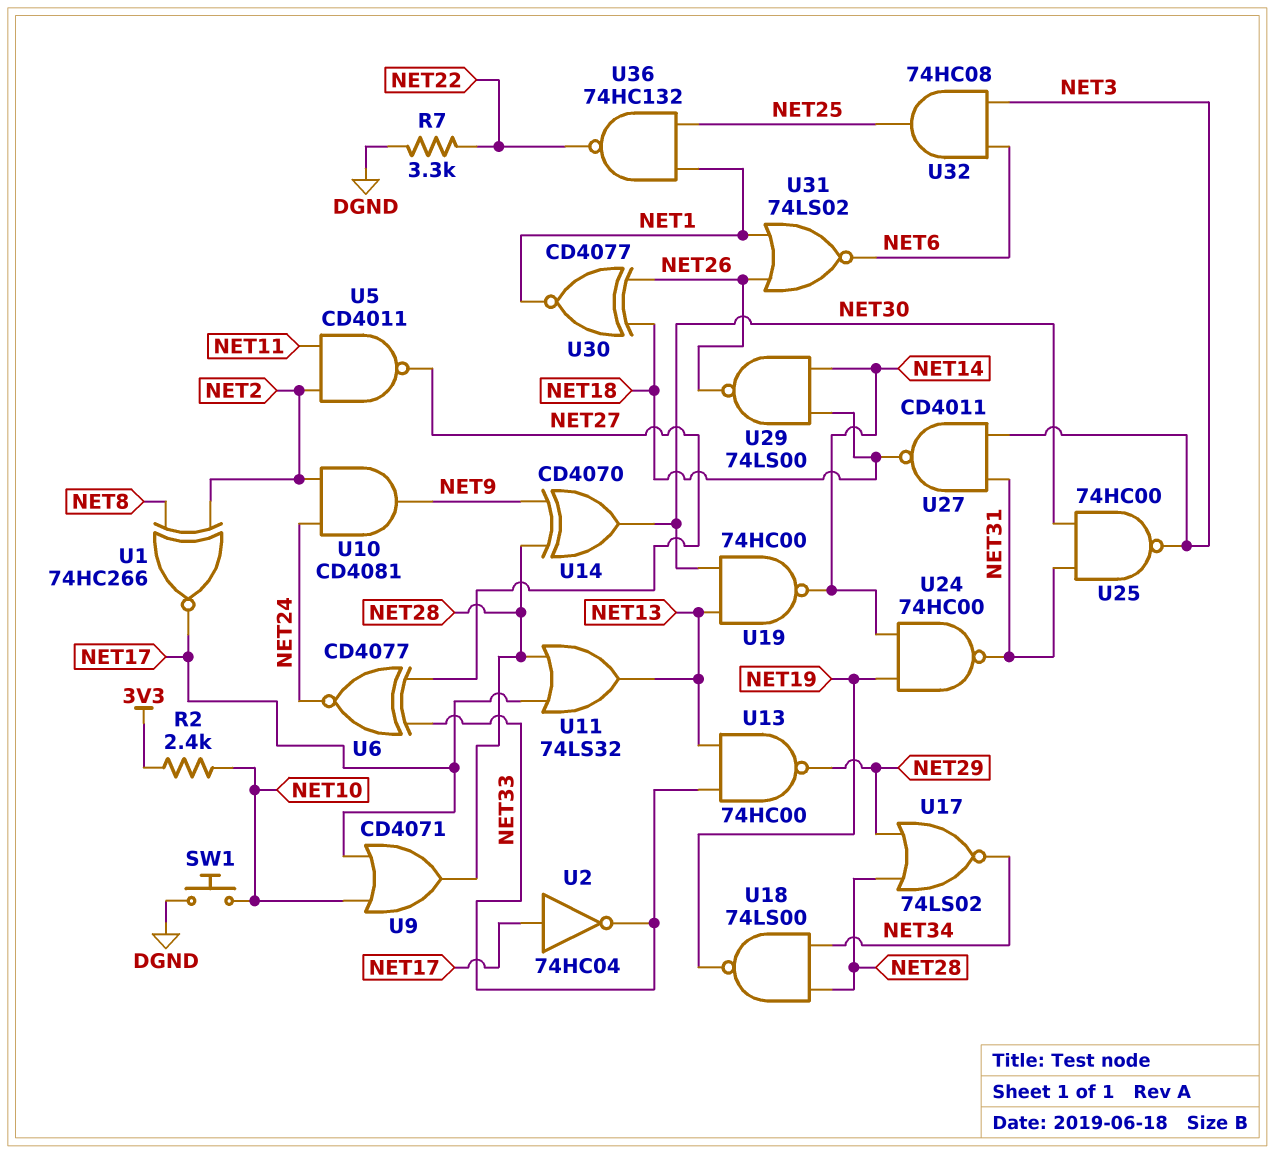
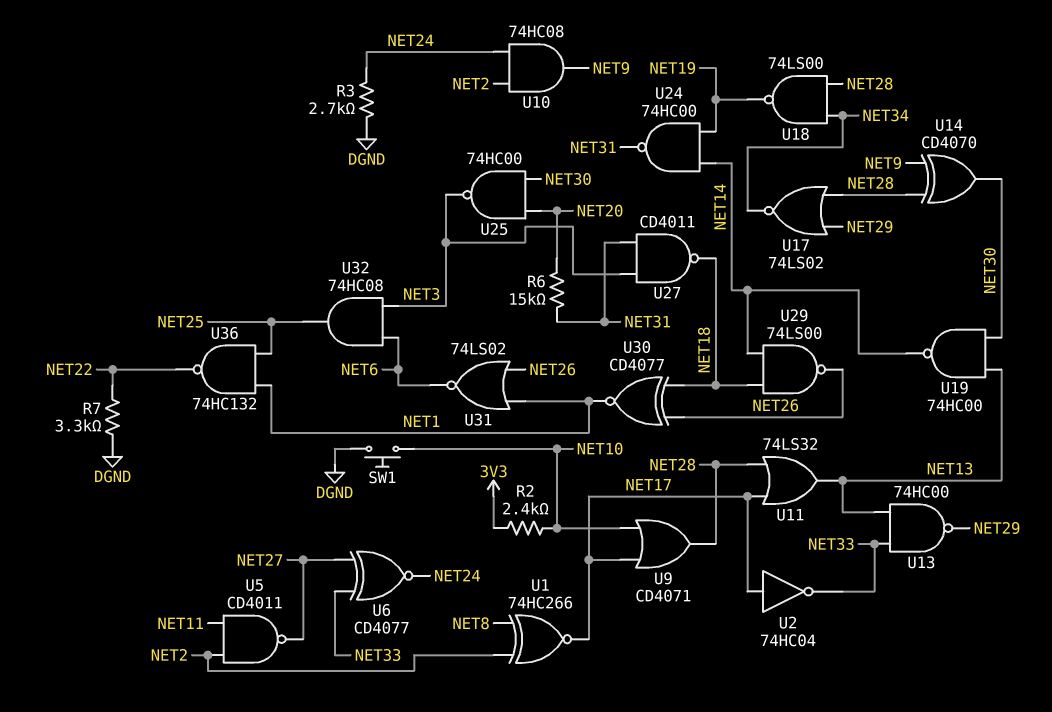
R3: none -> 2.7k (DGND, NET24)
R6: none -> 15k (NET20, NET31)
U10: AND CD4081 (in NET2, in NET24, out NET9) -> AND 74HC08 (in NET2, in NET24, out NET9)
U25: NAND 74HC00 (in NET30, in NET31, out NET3) -> NAND 74HC00 (in NET20, in NET30, out NET3)

